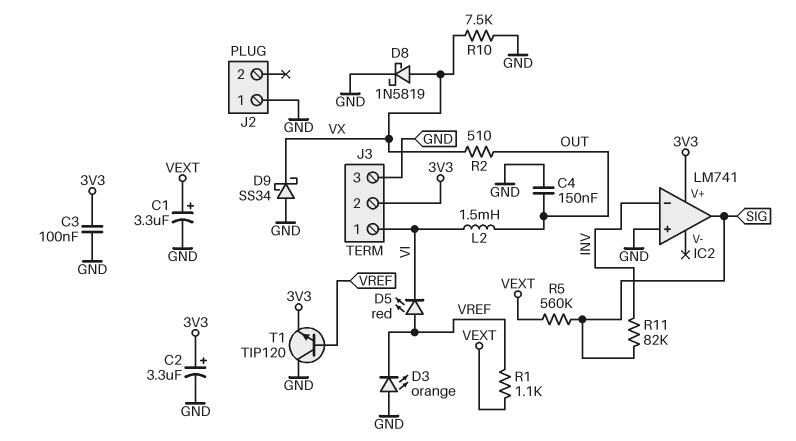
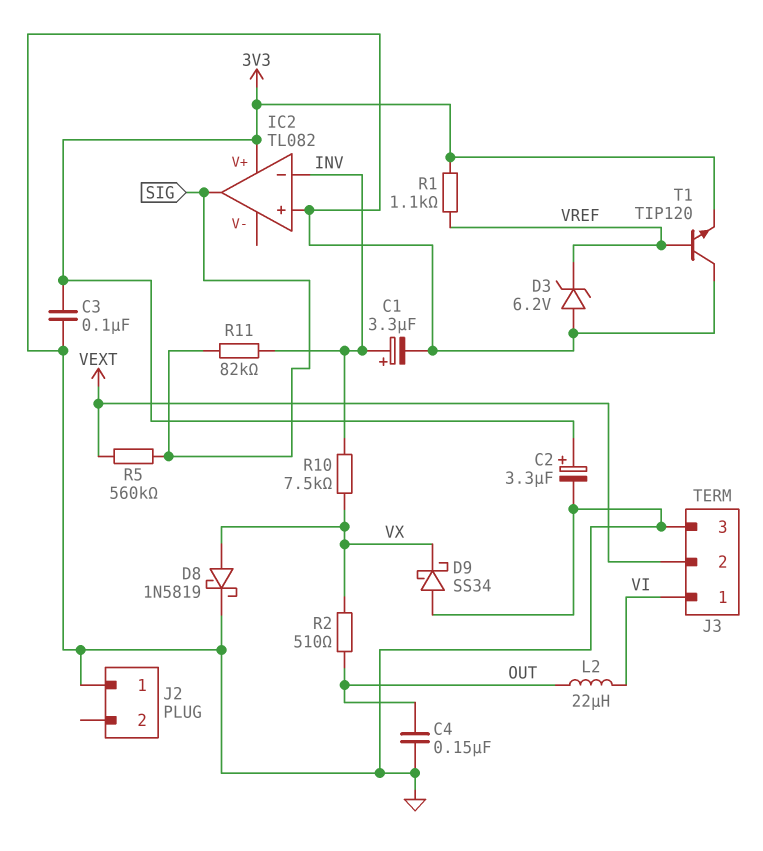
C1: 3.3uF (plus VEXT, minus GND) -> 3.3uF (plus INV, minus GND)
D3: LED orange (A GND, K VREF) -> zener 6.2V (A GND, K VREF)
D5: LED red (A VREF, K VI) -> none
IC2: LM741 -> TL082
J3 pin 2: 3V3 -> VEXT
L2: 1.5mH (OUT, VI) -> 22uH (OUT, VI)
R1: 1.1k (VEXT, VREF) -> 1.1k (3V3, VREF)
R10: 7.5k (GND, VX) -> 7.5k (INV, VX)

